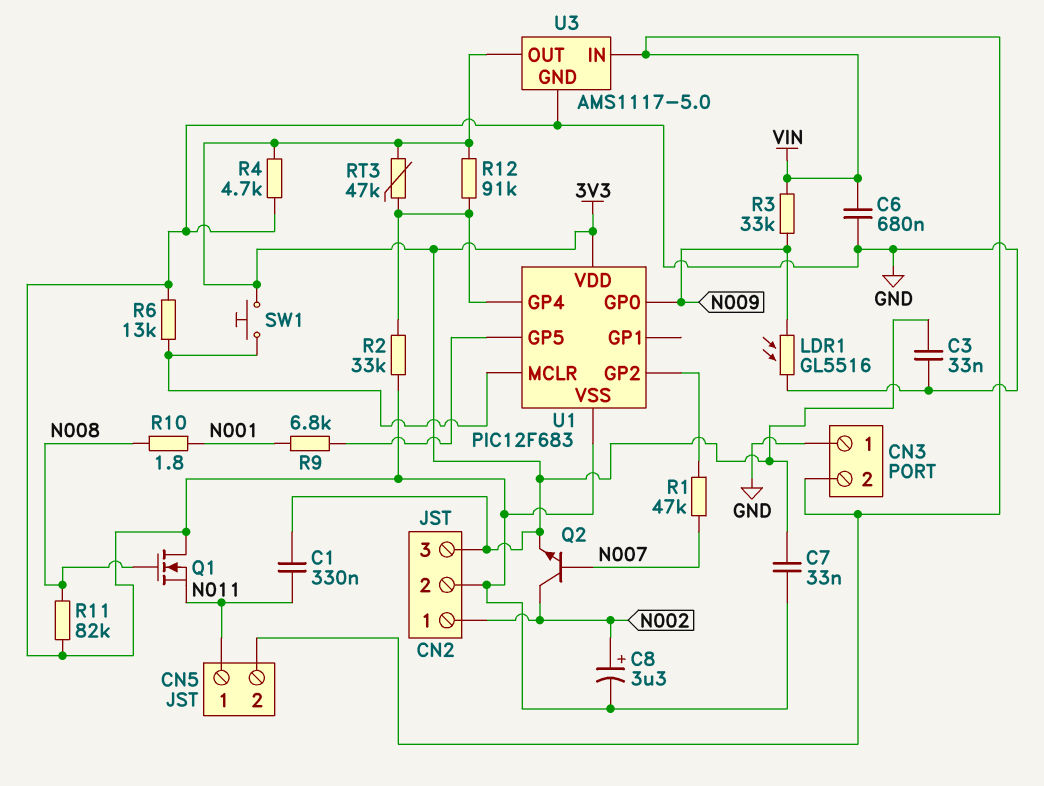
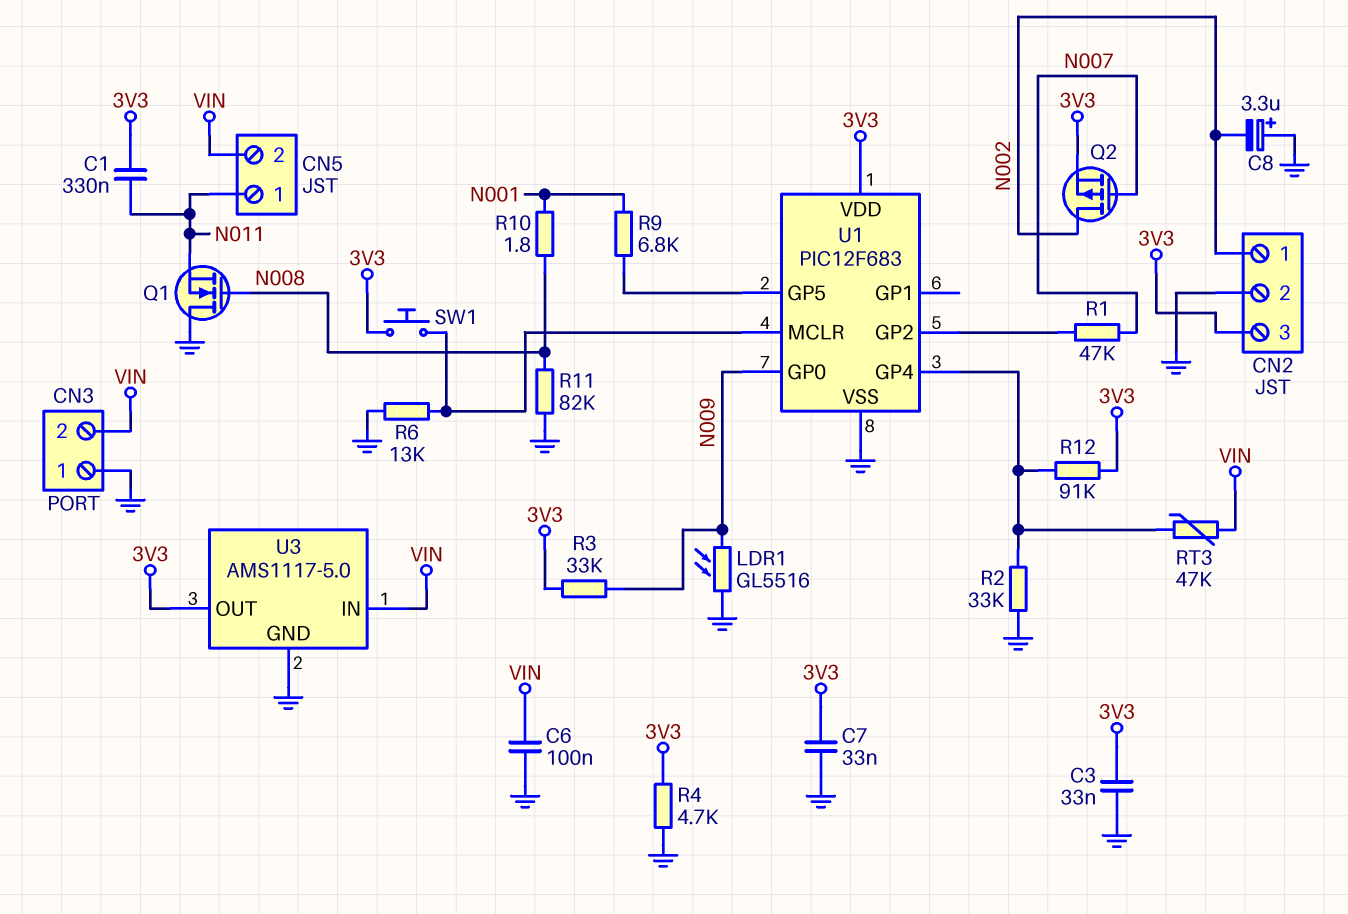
C6: 680nF (GND, VIN) -> 100nF (GND, VIN)
C8: 3.3uF (plus N002, minus GND) -> 3.3uF (plus GND, minus N002)
Q2: NPN (B N007, C N002, E 3V3) -> PMOS (G N007, D N002, S 3V3)
R3: 33k (N009, VIN) -> 33k (3V3, N009)
RT3: 47k (3V3, U1/GP4) -> 47k (U1/GP4, VIN)

